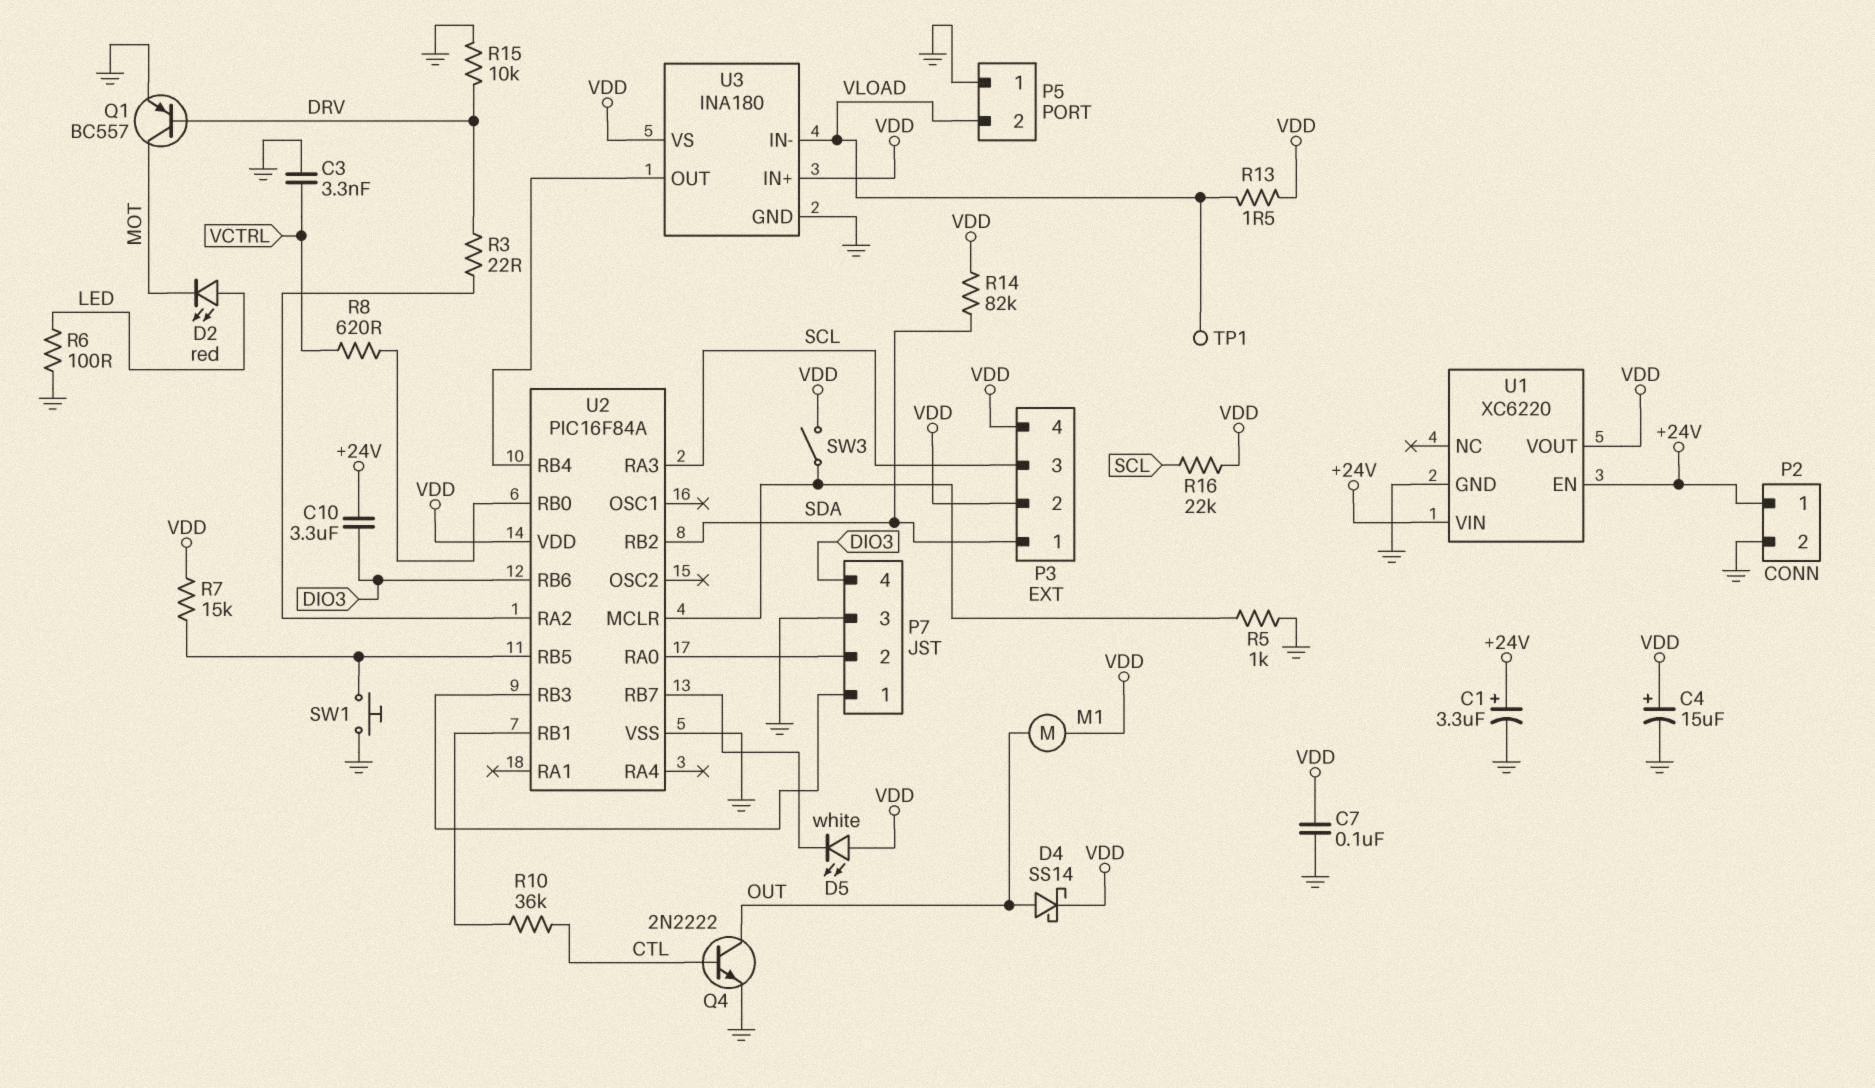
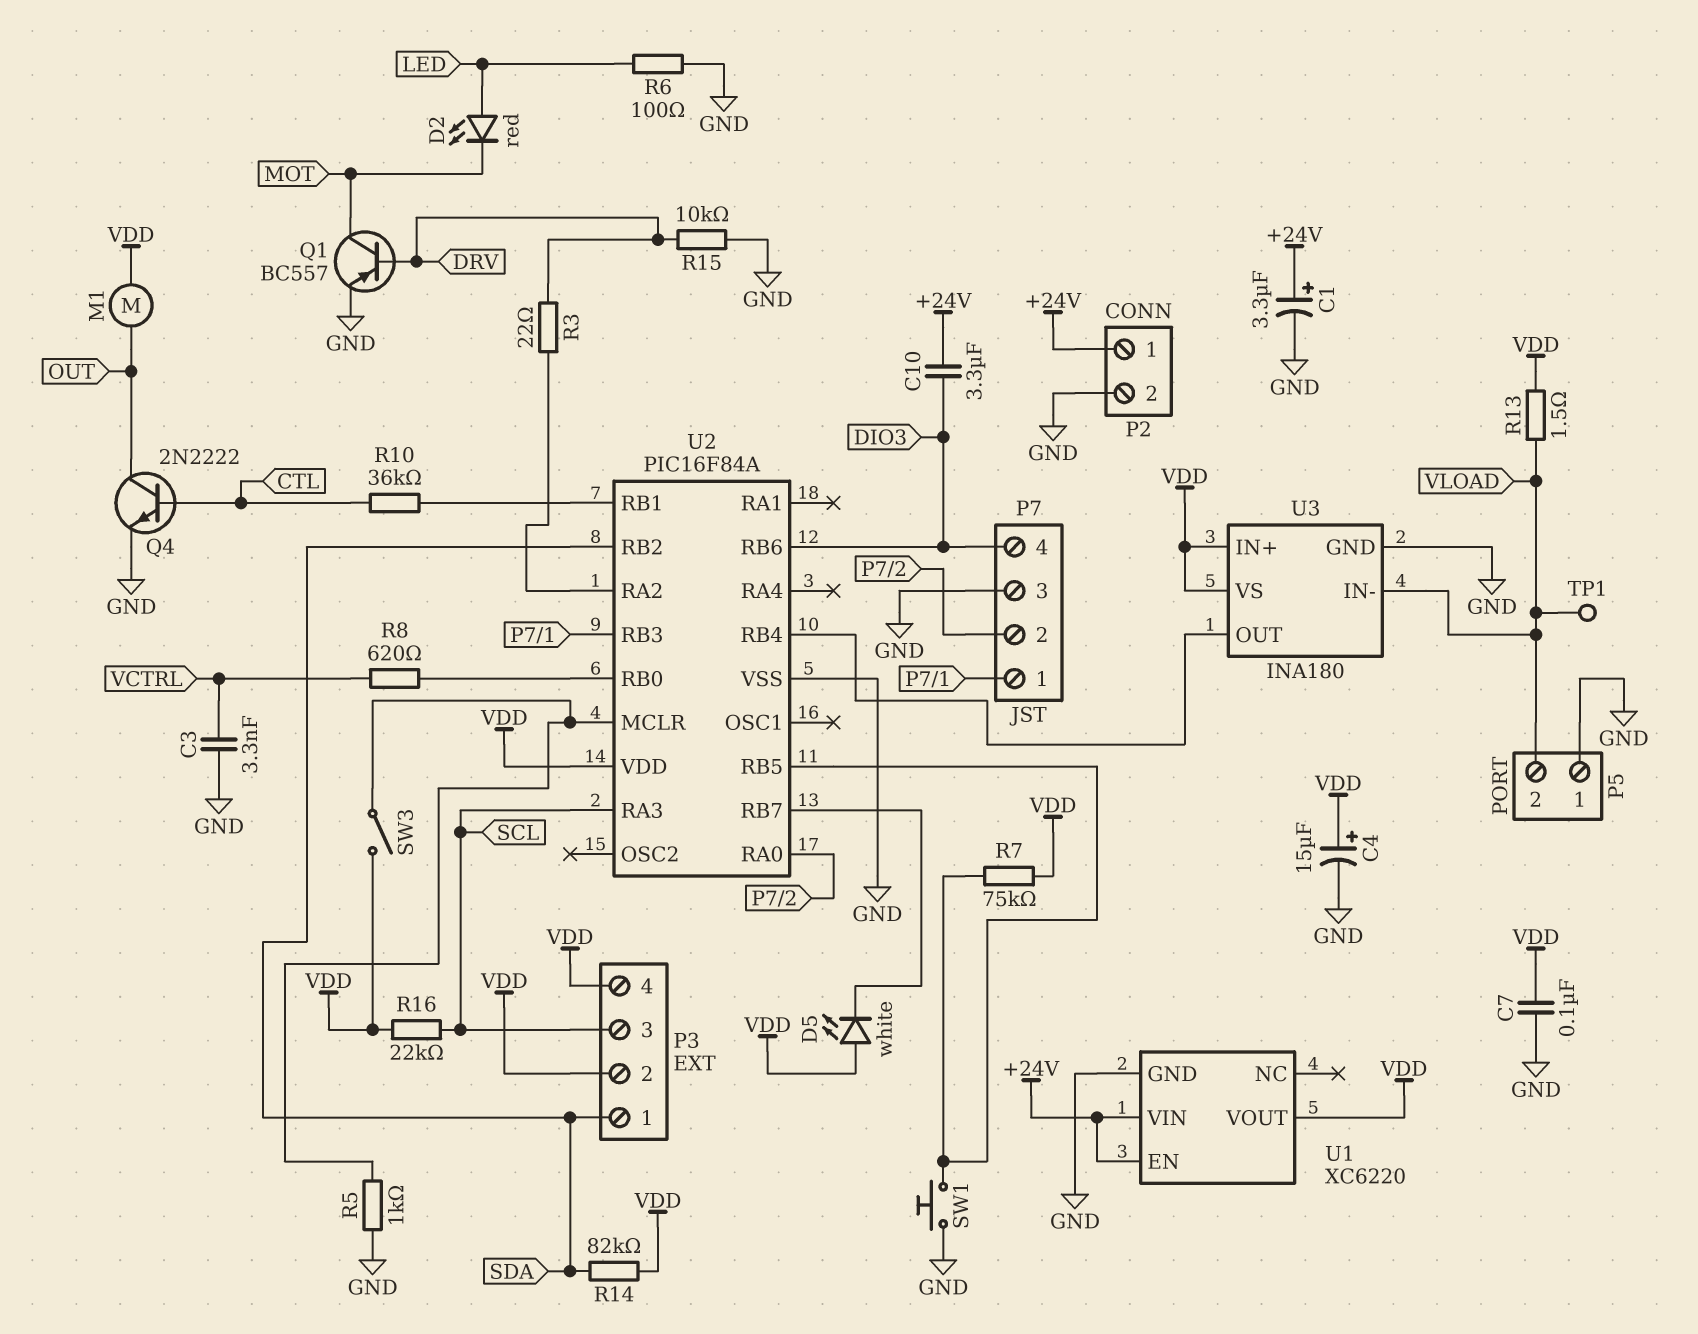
D4: schottky SS14 (A OUT, K VDD) -> none
R7: 15k (U2/RB5, VDD) -> 75k (U2/RB5, VDD)

